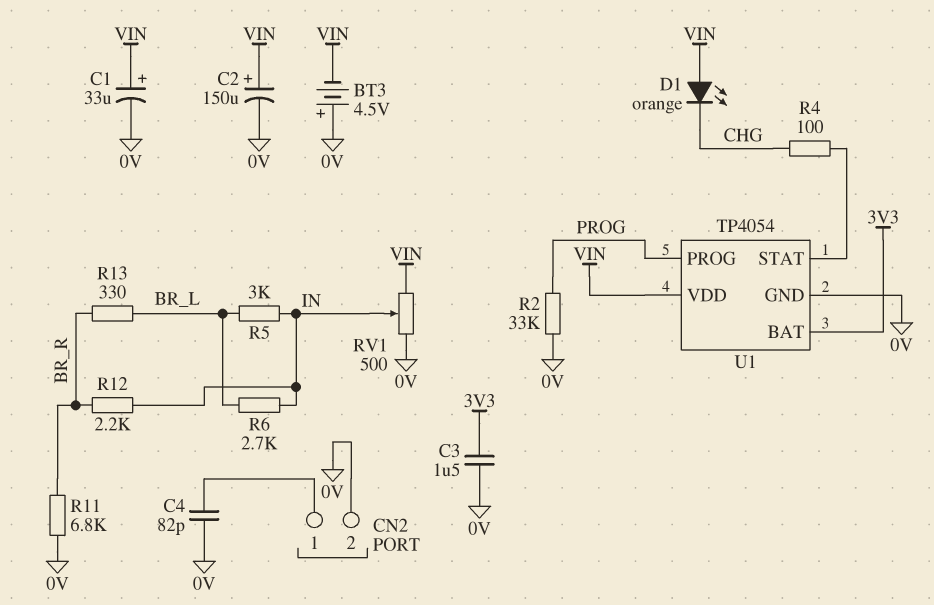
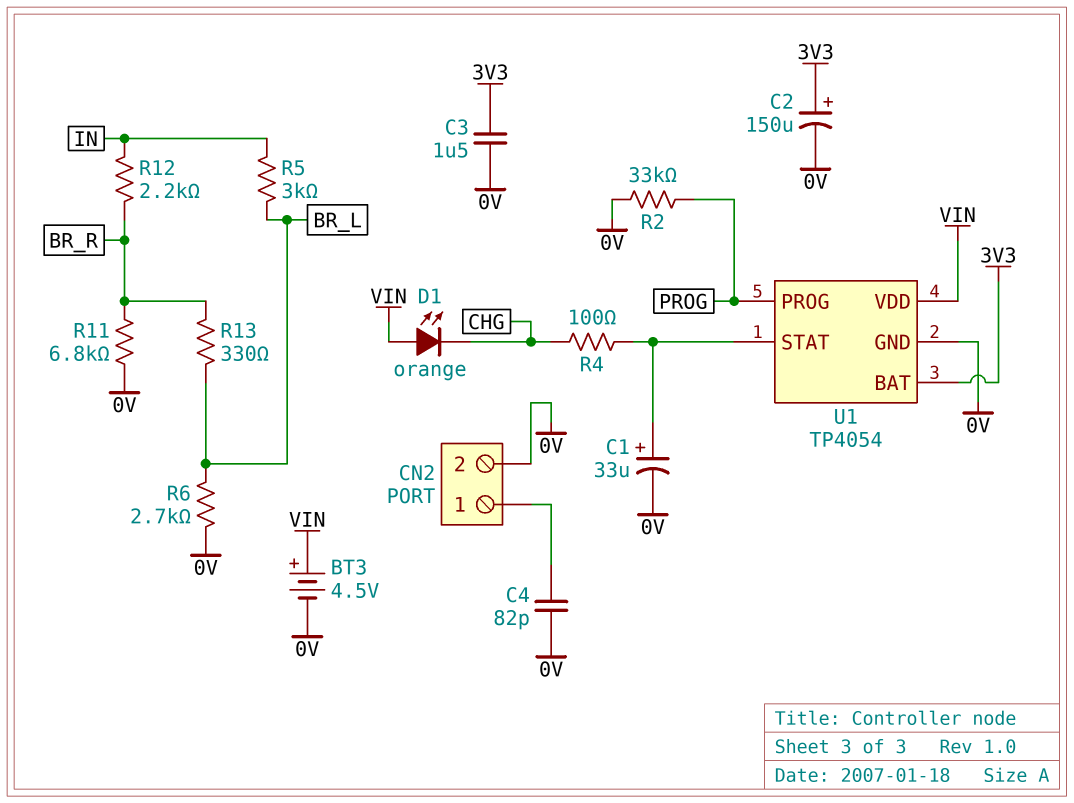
BT3: 4.5V (plus 0V, minus VIN) -> 4.5V (plus VIN, minus 0V)
C1: 33uF (plus VIN, minus 0V) -> 33uF (plus U1/STAT, minus 0V)
C2: 150uF (plus VIN, minus 0V) -> 150uF (plus 3V3, minus 0V)
R6: 2.7k (BR_L, IN) -> 2.7k (0V, BR_L)
RV1: 500 (0V, VIN, wiper IN) -> none

